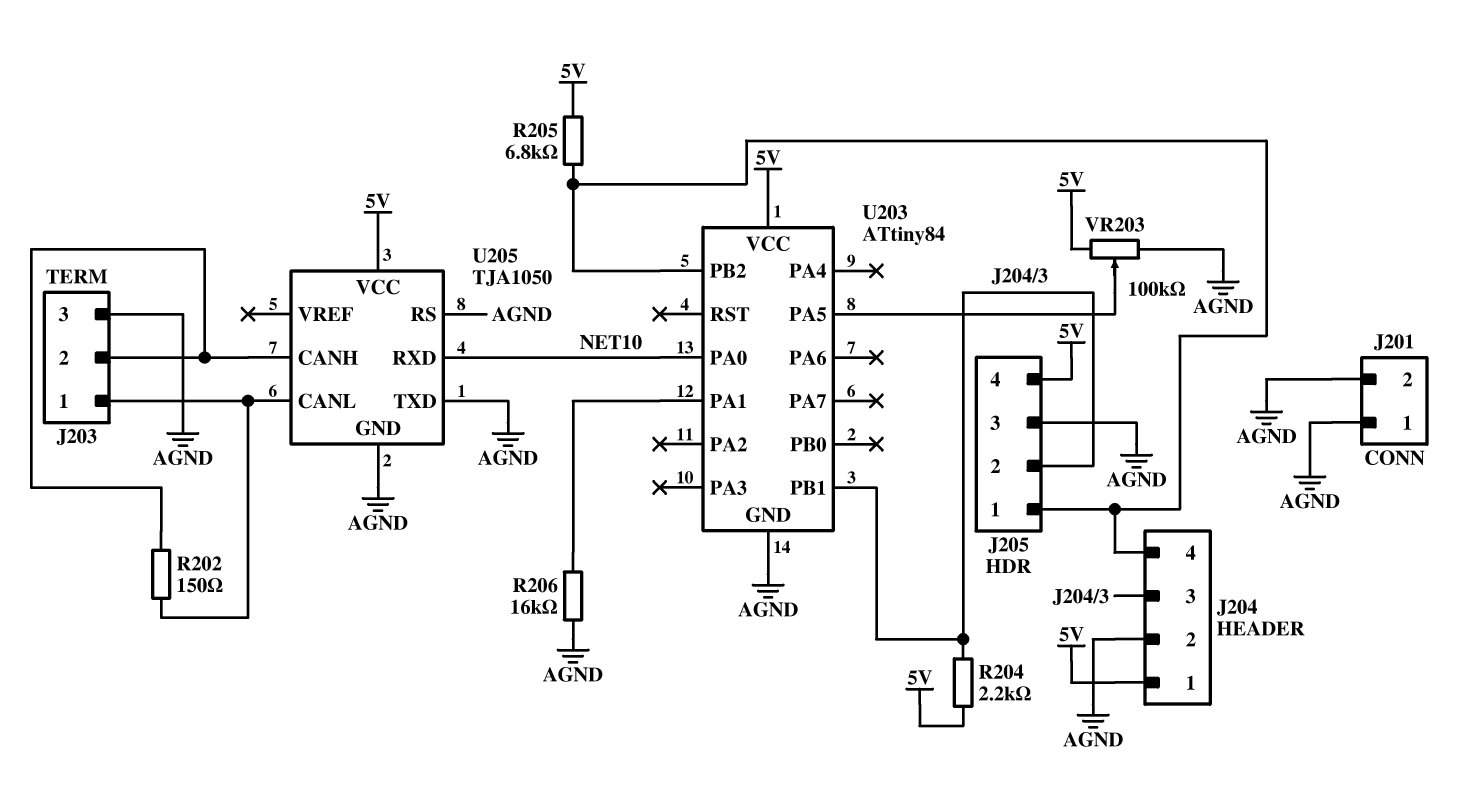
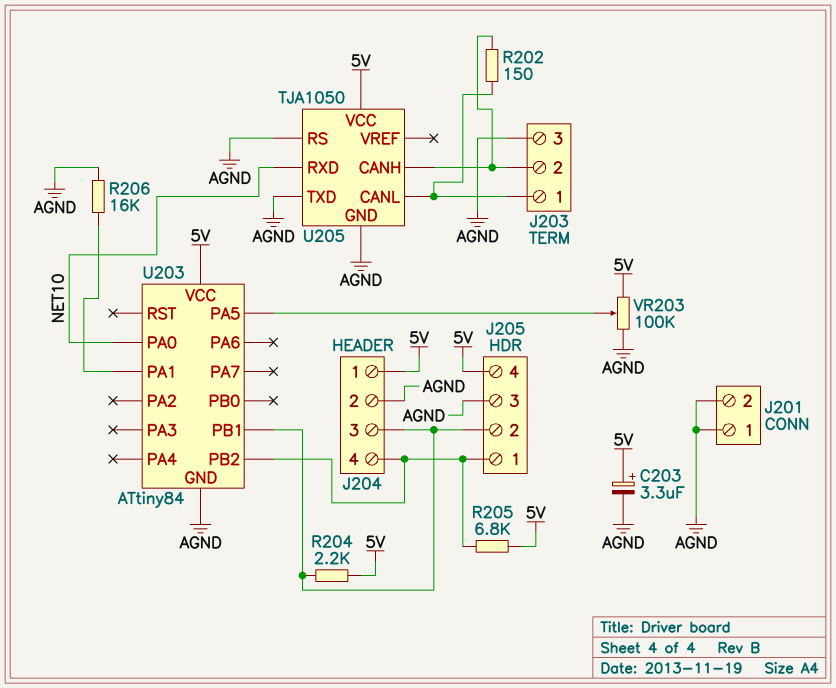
C203: none -> 3.3uF (plus 5V, minus AGND)

